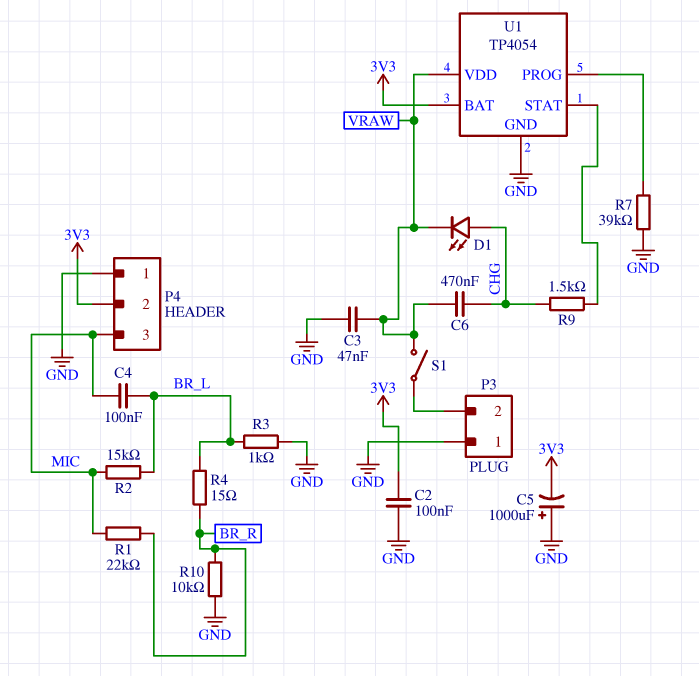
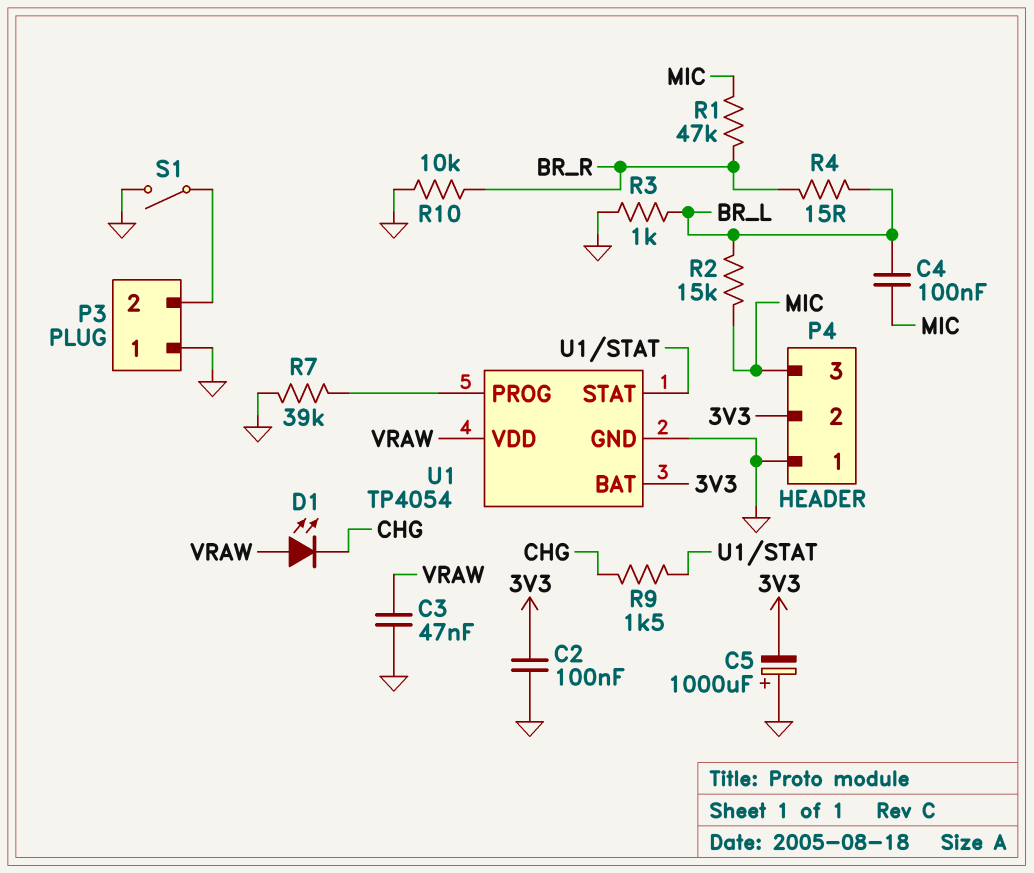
C6: 470nF (CHG, VRAW) -> none
D1: LED (A CHG, K VRAW) -> LED (A VRAW, K CHG)
R1: 22k (BR_R, MIC) -> 47k (BR_R, MIC)
S1: switch (P3/2, VRAW) -> switch (GND, P3/2)

